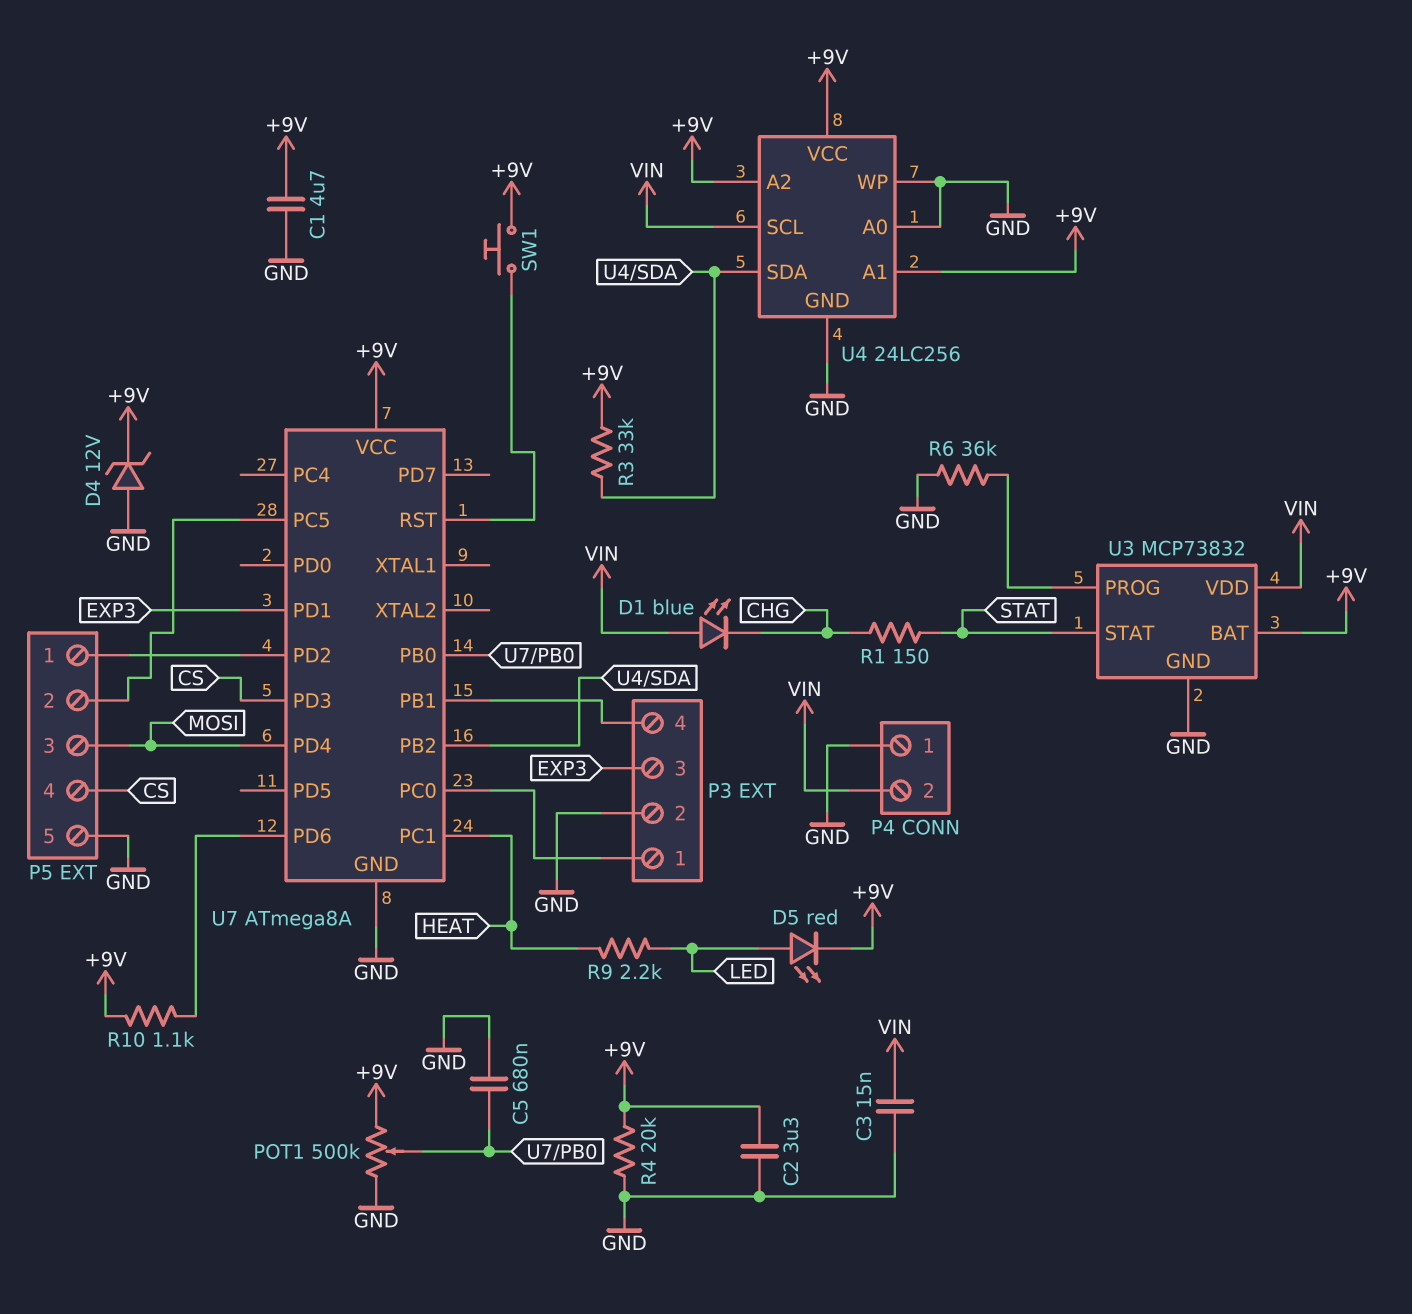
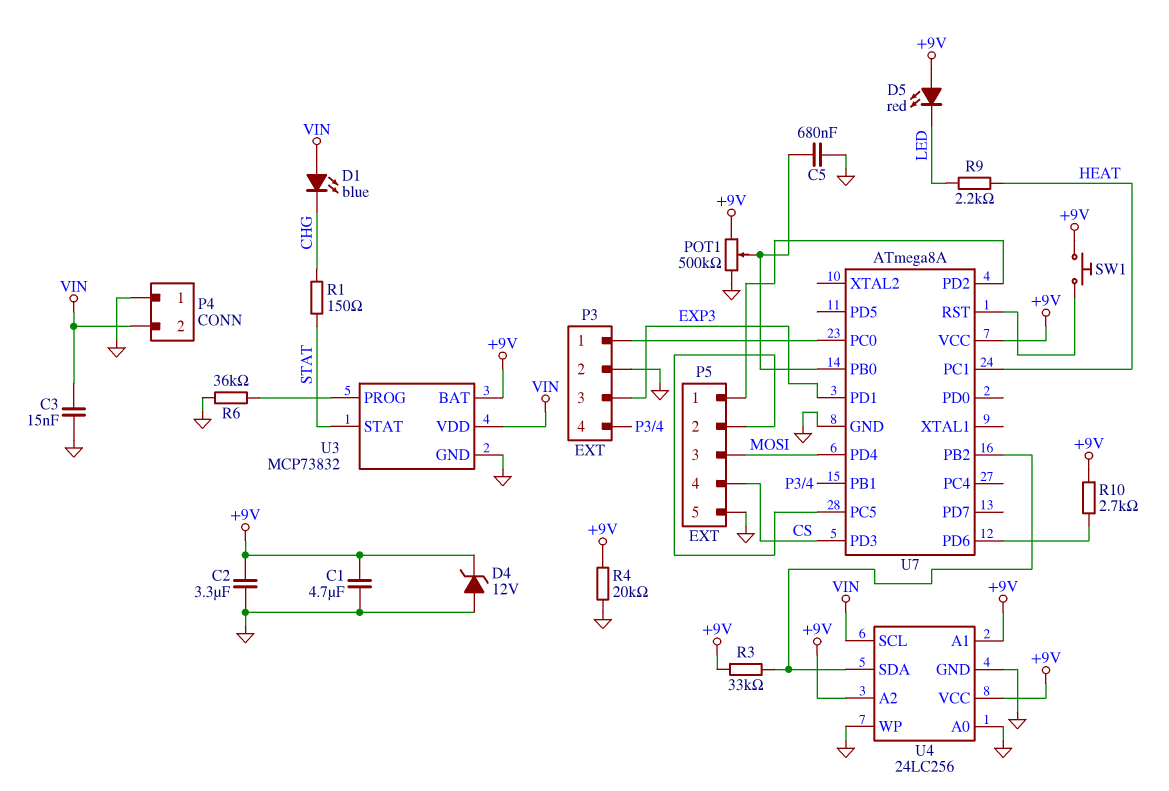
D5: LED red (A LED, K +9V) -> LED red (A +9V, K LED)
R10: 1.1k (+9V, U7/PD6) -> 2.7k (+9V, U7/PD6)

